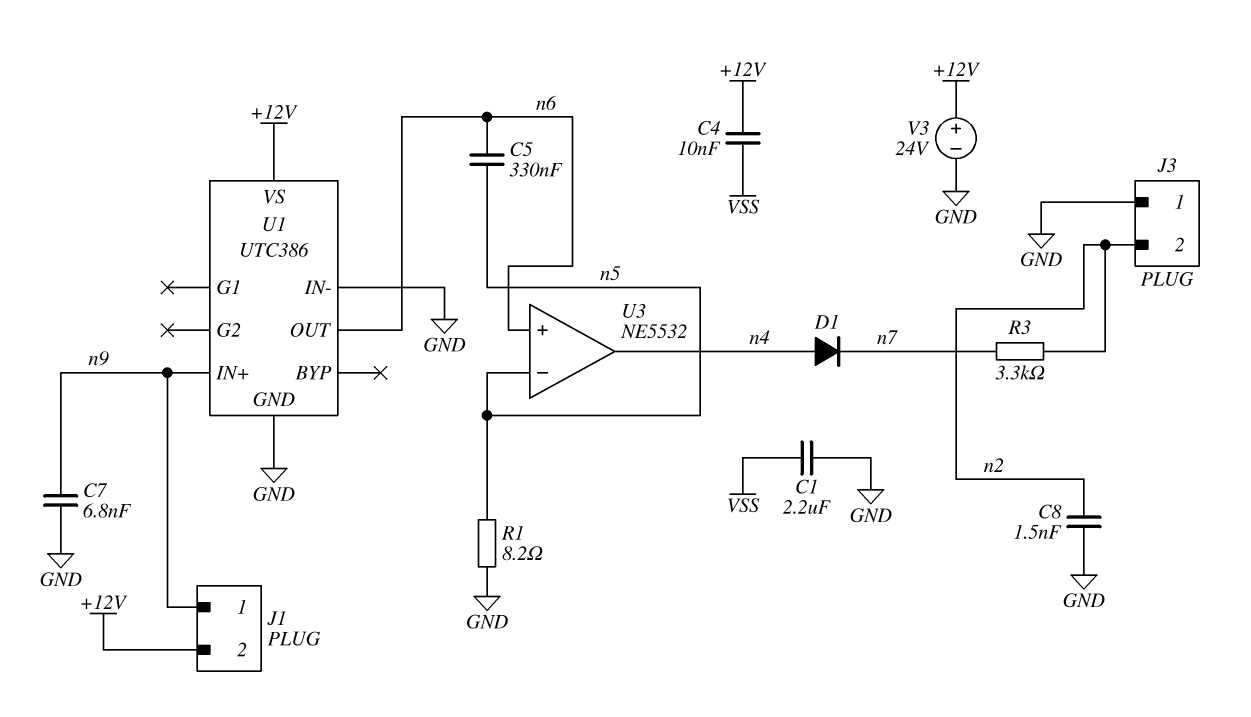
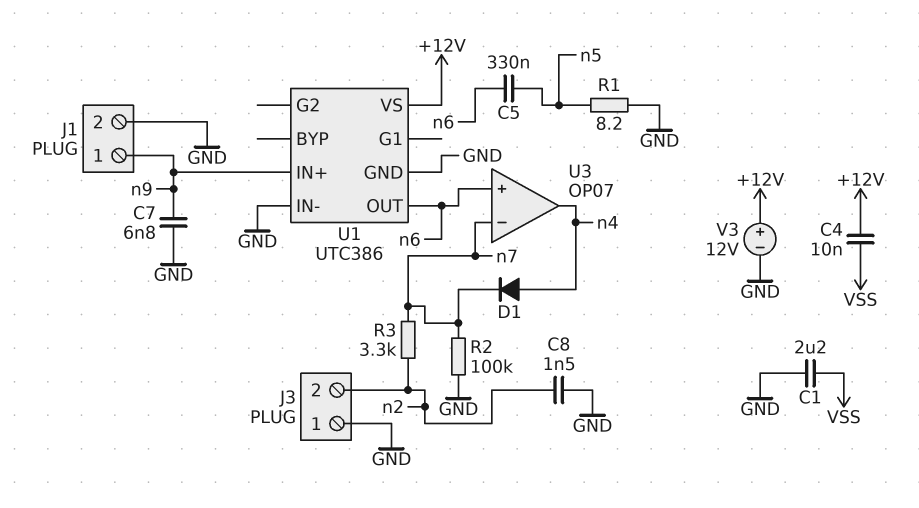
J1 pin 2: +12V -> GND
R2: none -> 100k (GND, n7)
U3: NE5532 -> OP07
U3 pin in-: n5 -> n7
V3: 24V (plus +12V, minus GND) -> 12V (plus +12V, minus GND)

